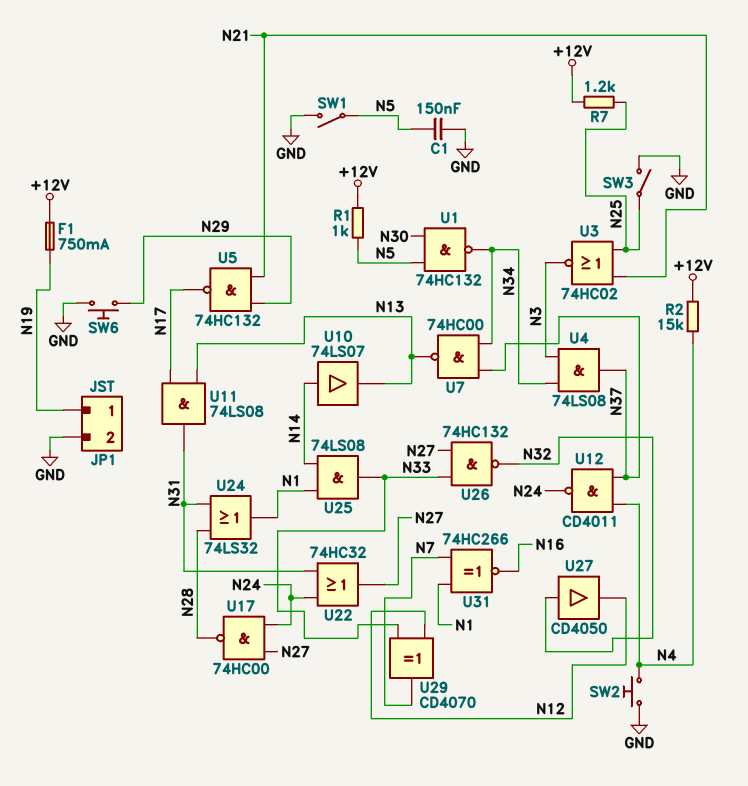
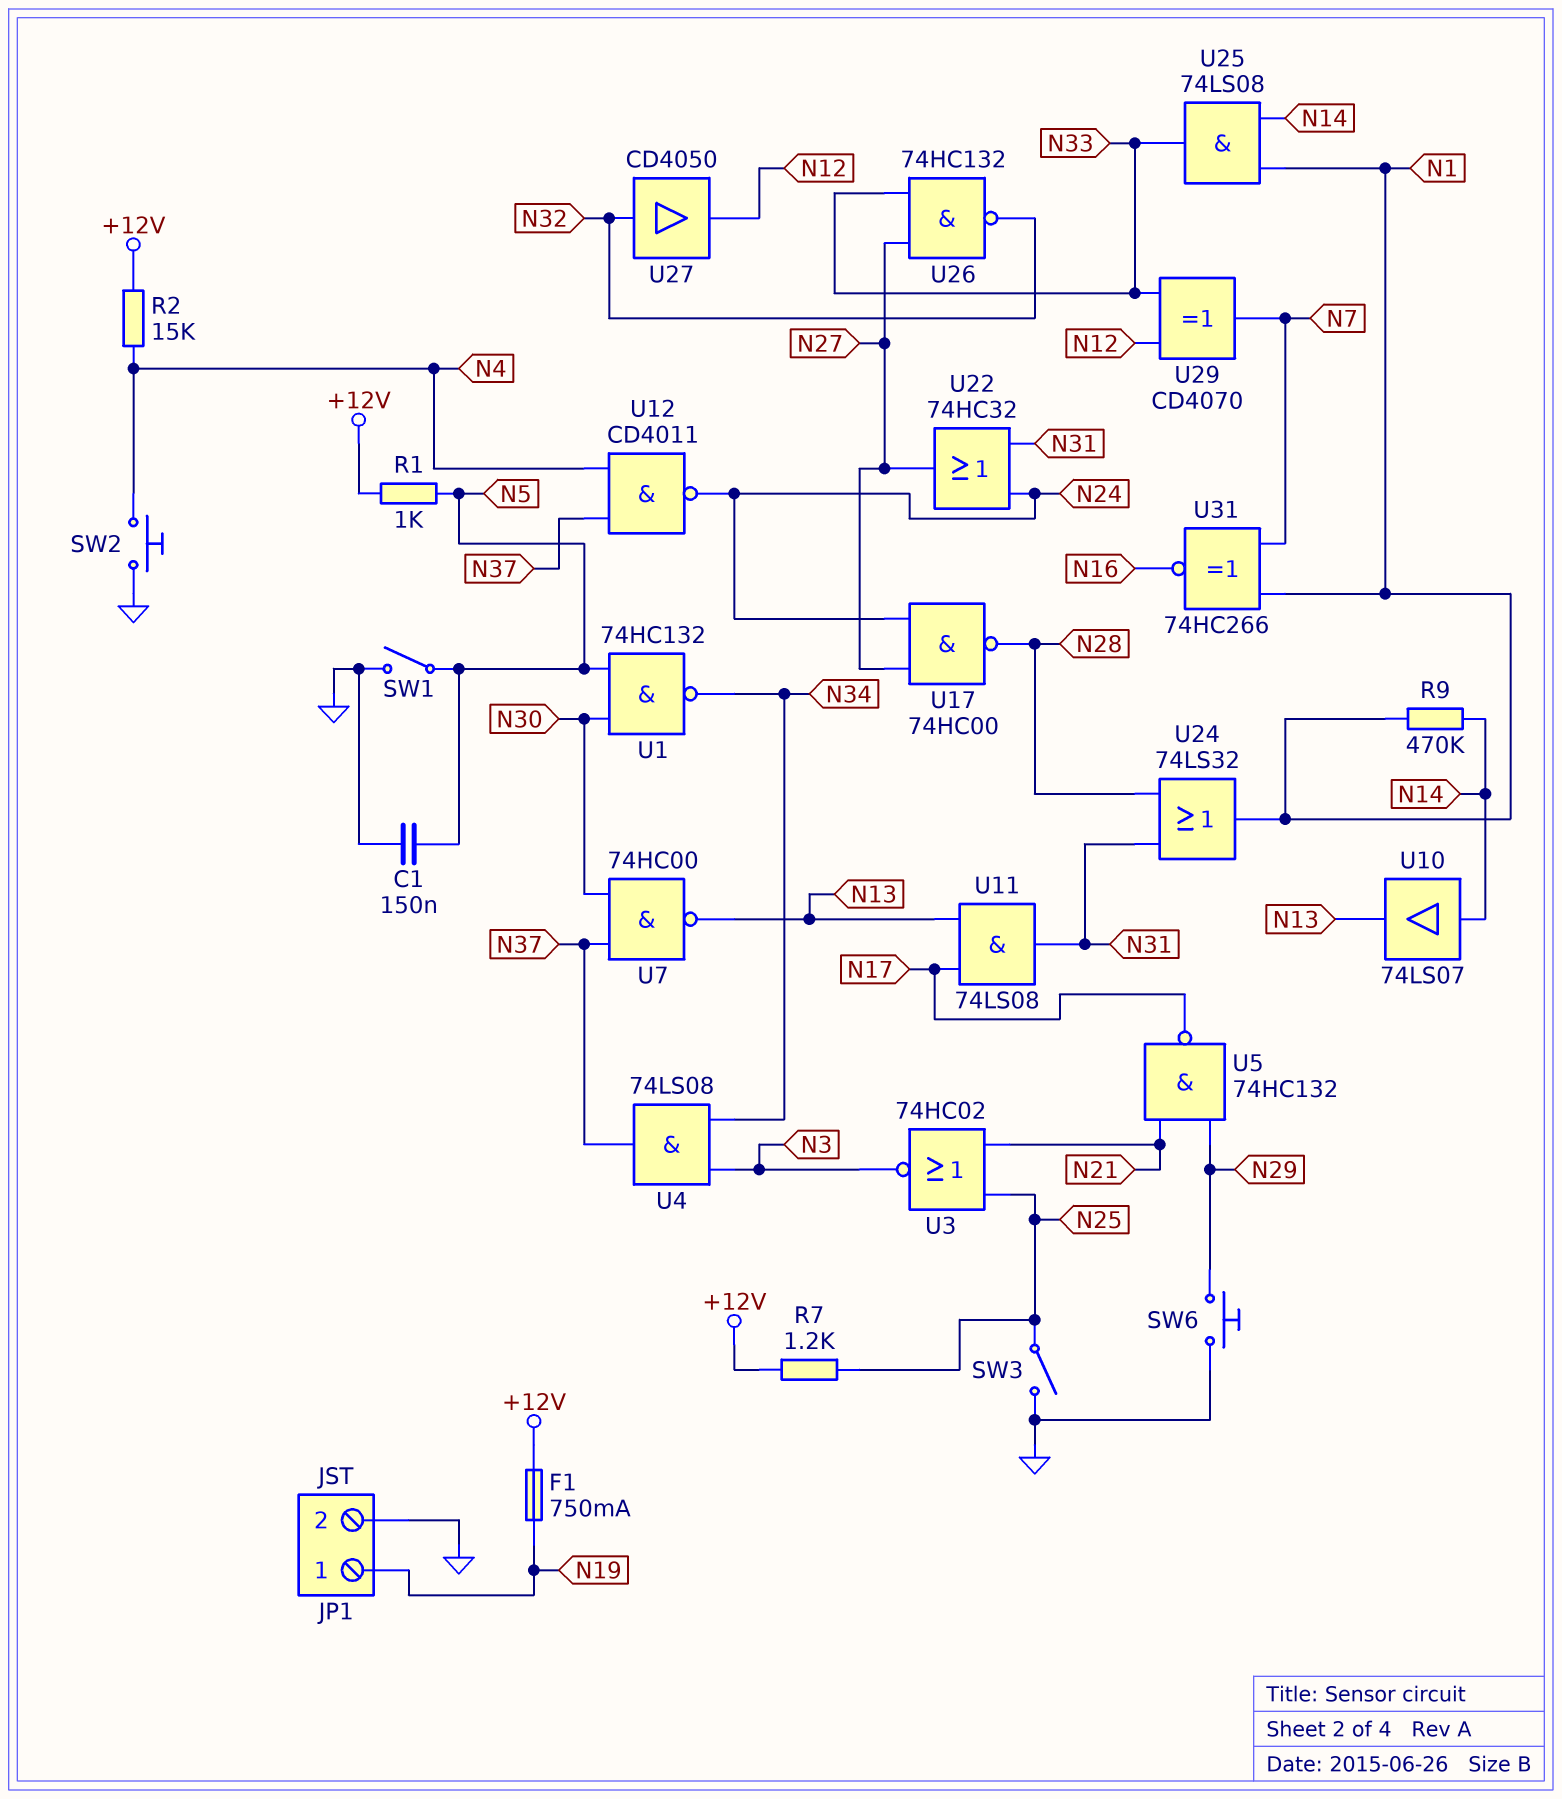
R9: none -> 470k (N1, N14)
U7: NAND 74HC00 (in N34, in N37, out N13) -> NAND 74HC00 (in N30, in N37, out N13)

